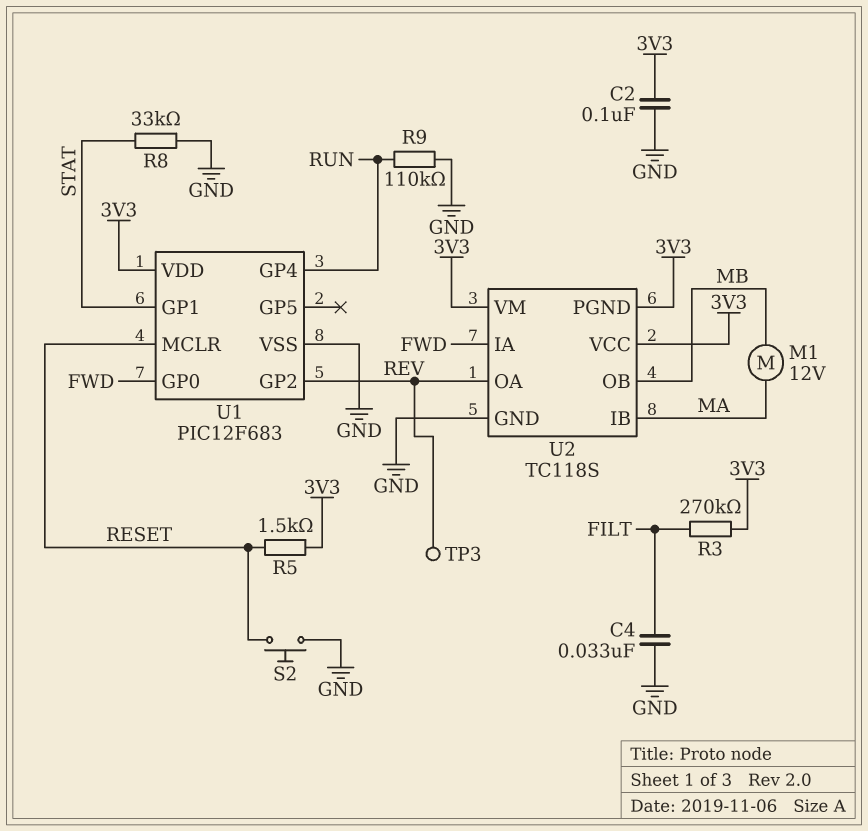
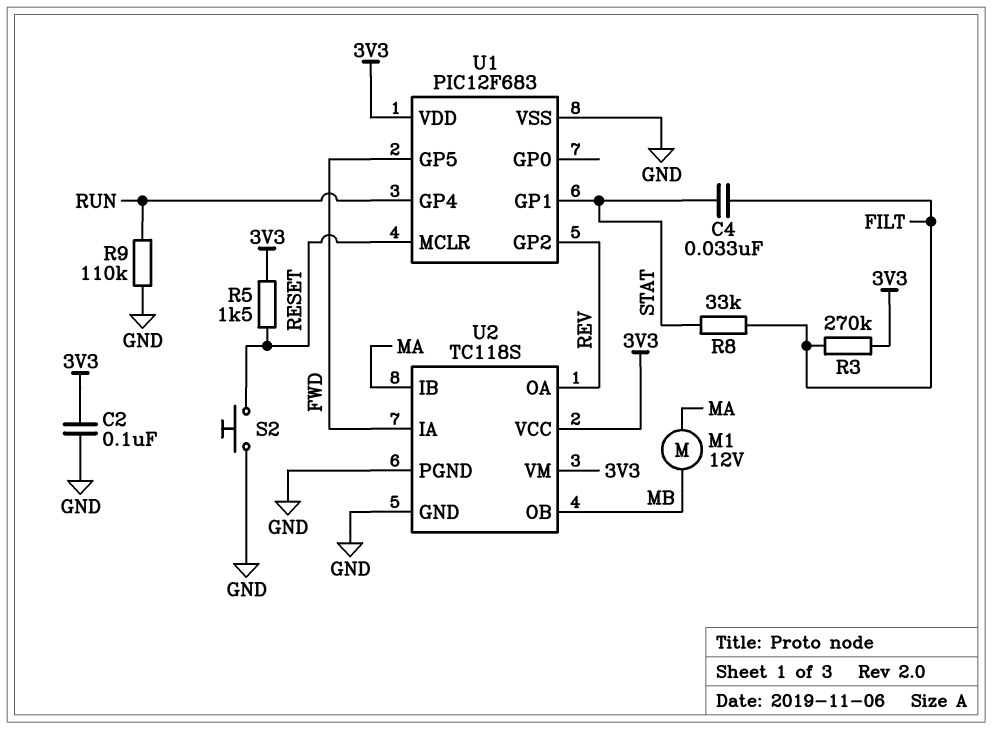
C4: 33nF (FILT, GND) -> 33nF (FILT, STAT)
R8: 33k (GND, STAT) -> 33k (FILT, STAT)
TP3: test point (REV) -> none
U1 pin GP0: FWD -> none
U1 pin GP5: none -> FWD
U2 pin PGND: 3V3 -> GND

